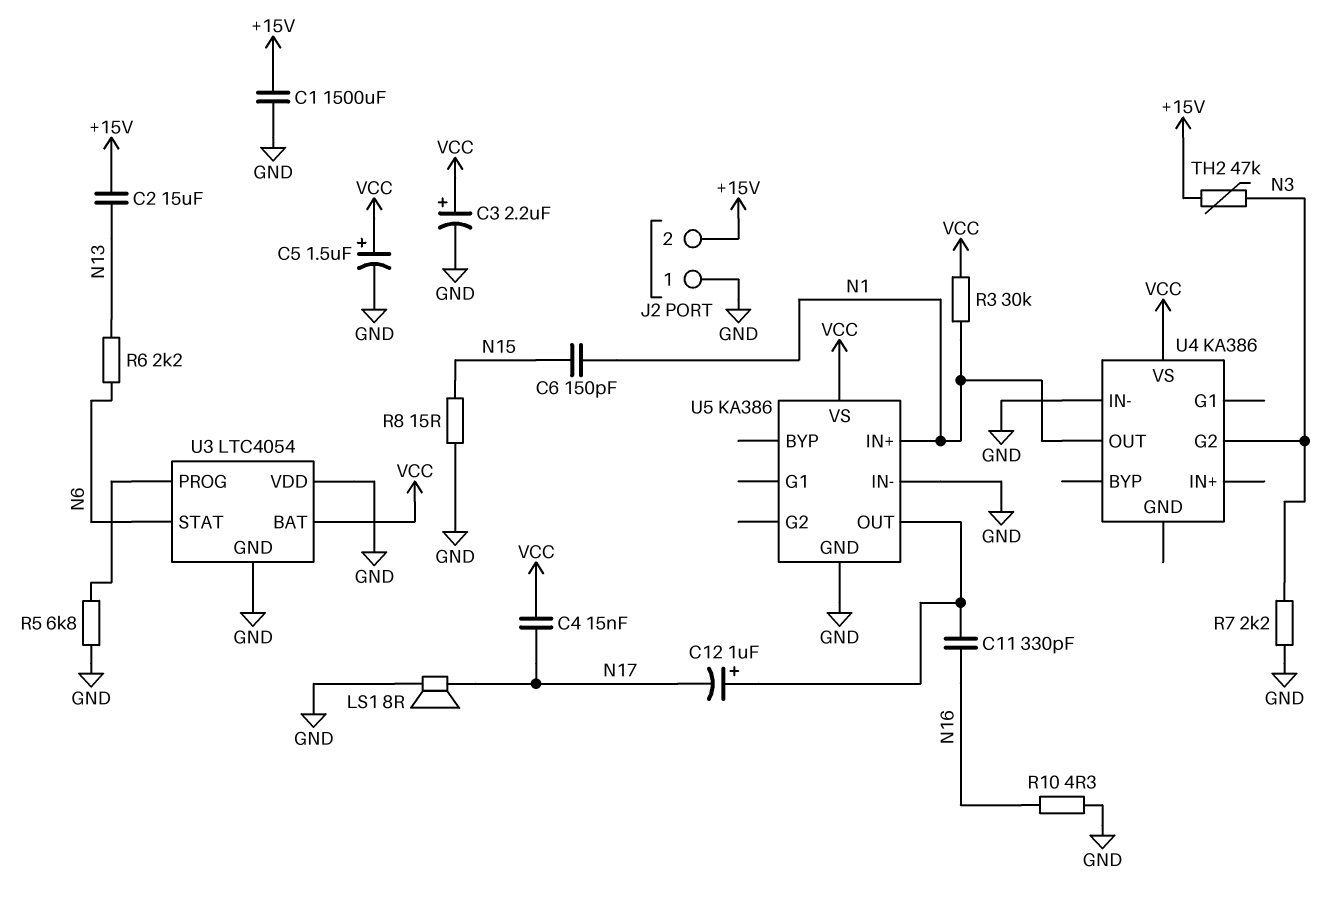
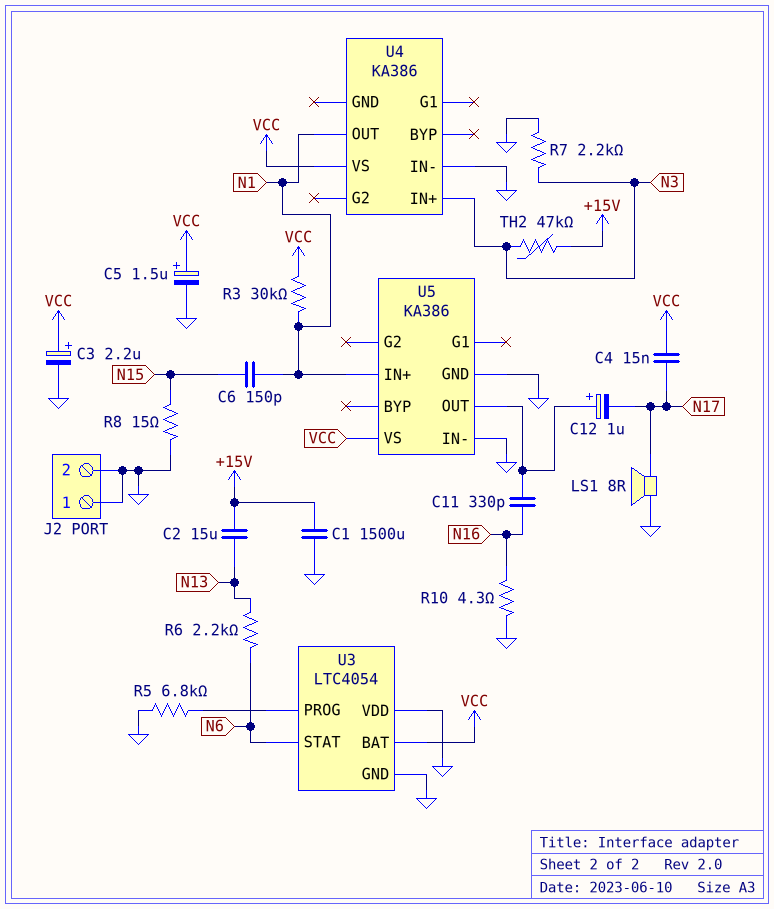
J2 pin 2: +15V -> GND
U4 pin G2: N3 -> none
U4 pin IN+: none -> N3

